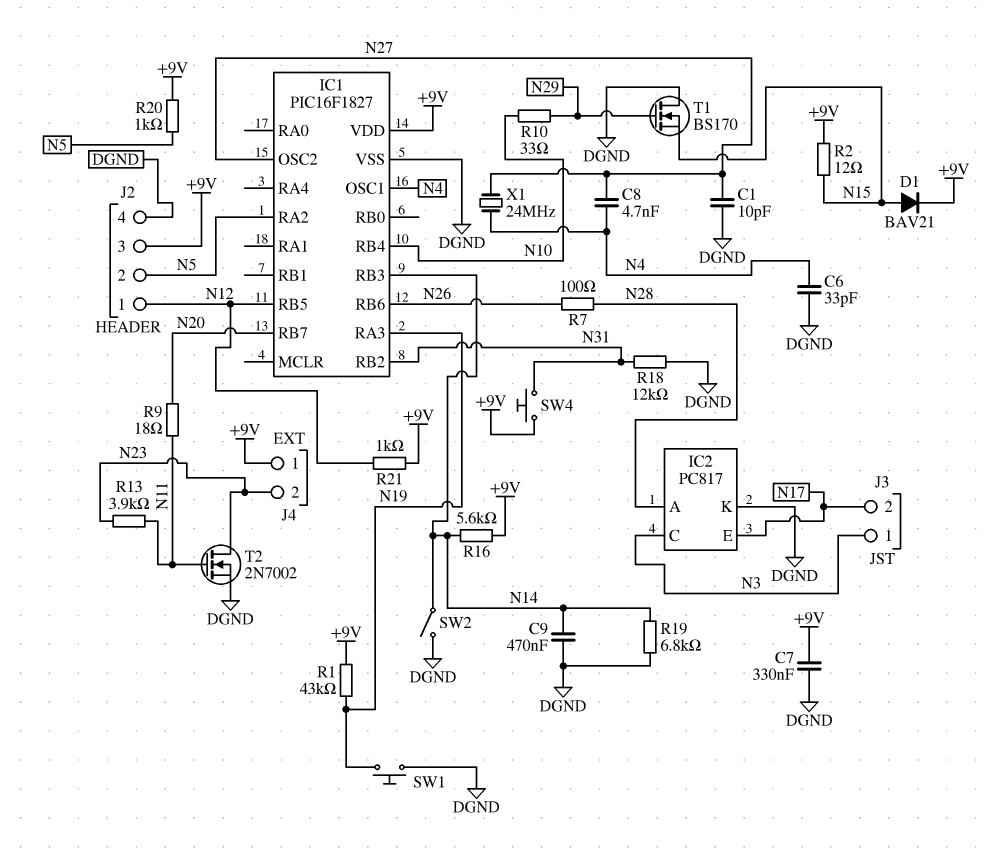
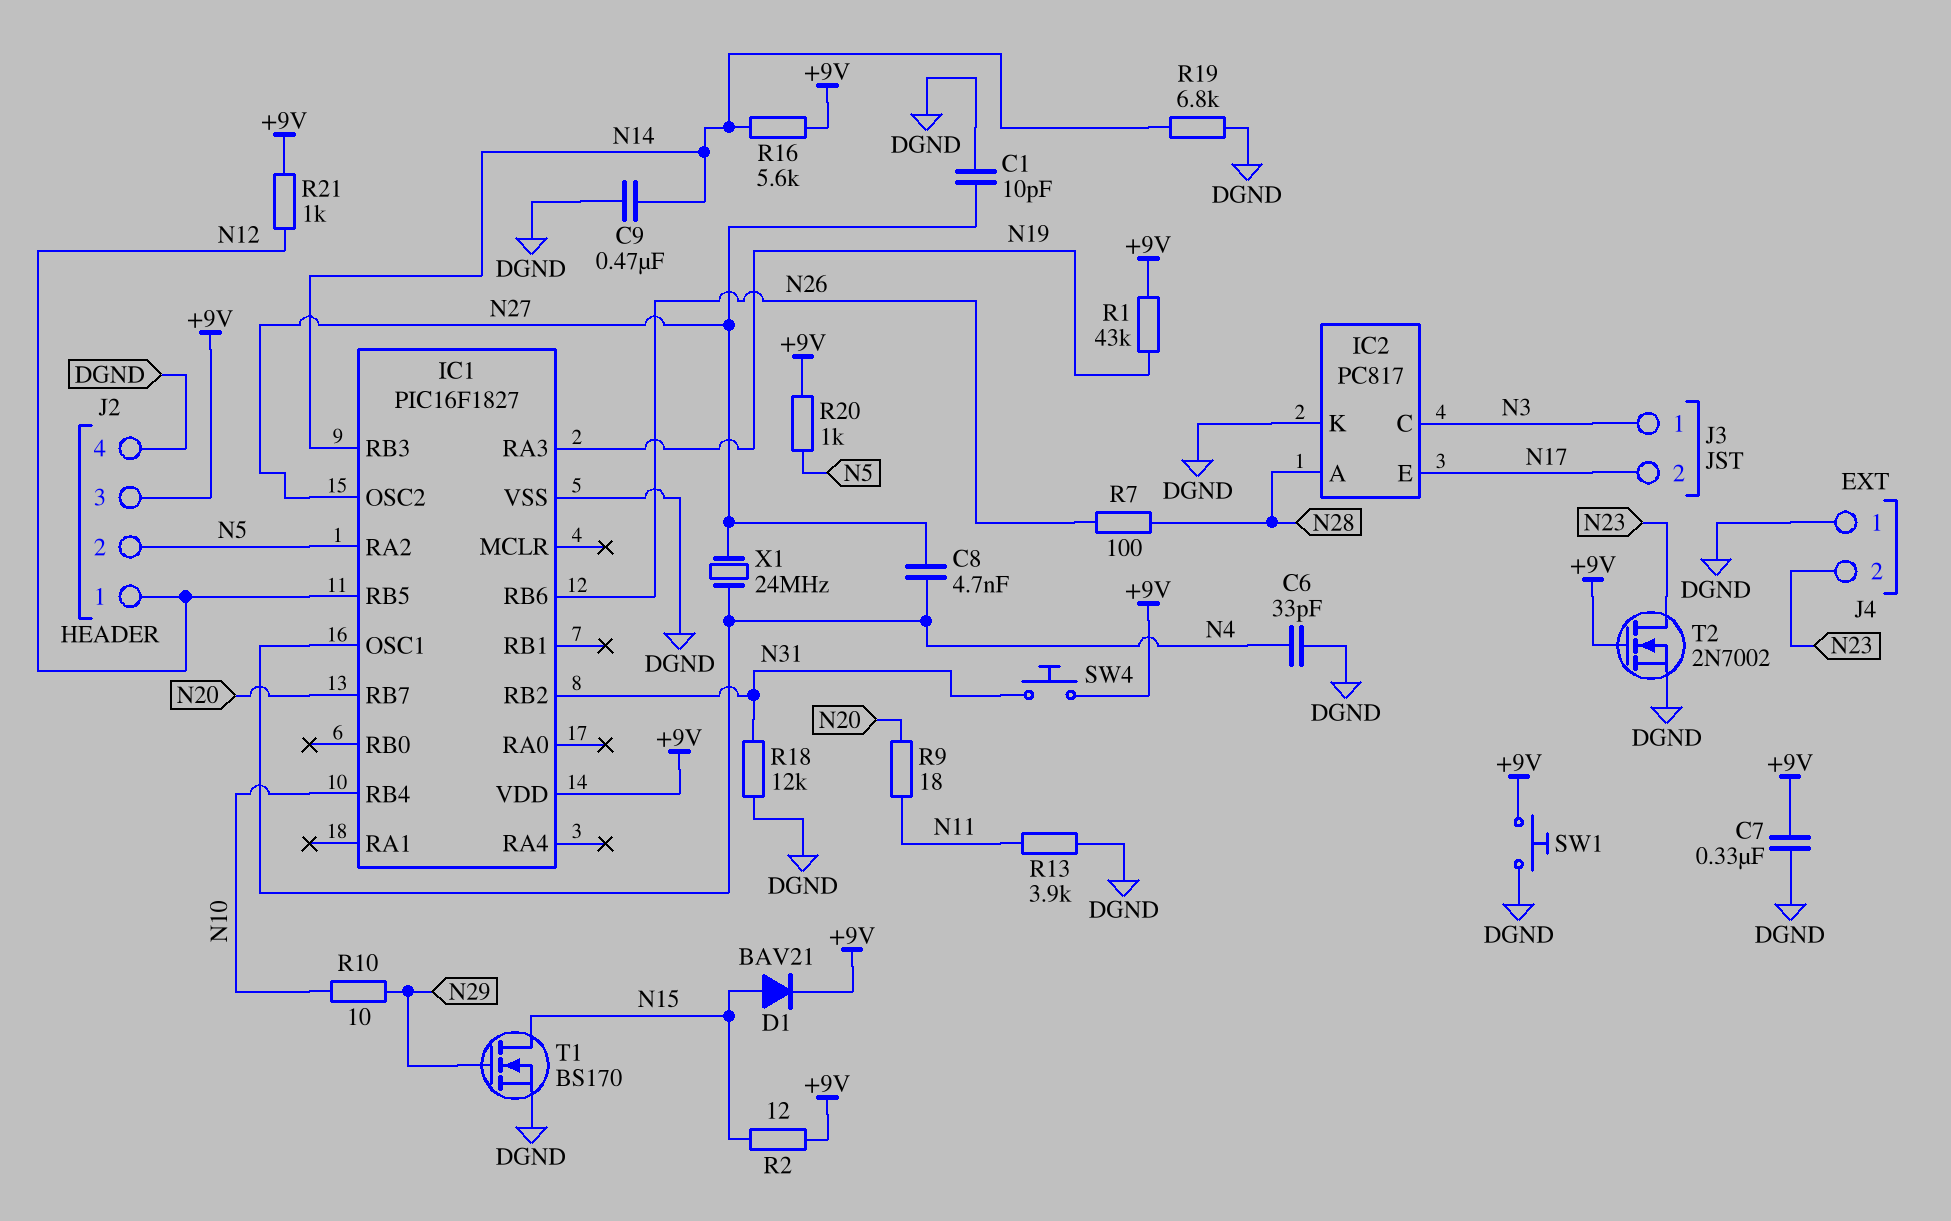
J4 pin 1: +9V -> DGND
R10: 33 (N10, N29) -> 10 (N10, N29)
R13: 3.9k (N11, N23) -> 3.9k (DGND, N11)
SW1: button (DGND, N19) -> button (+9V, DGND)
SW2: switch (DGND, N14) -> none
T1: NMOS BS170 (G N29, D DGND, S N15) -> NMOS BS170 (G N29, D N15, S DGND)
T2: NMOS 2N7002 (G N11, D N23, S DGND) -> NMOS 2N7002 (G +9V, D N23, S DGND)

